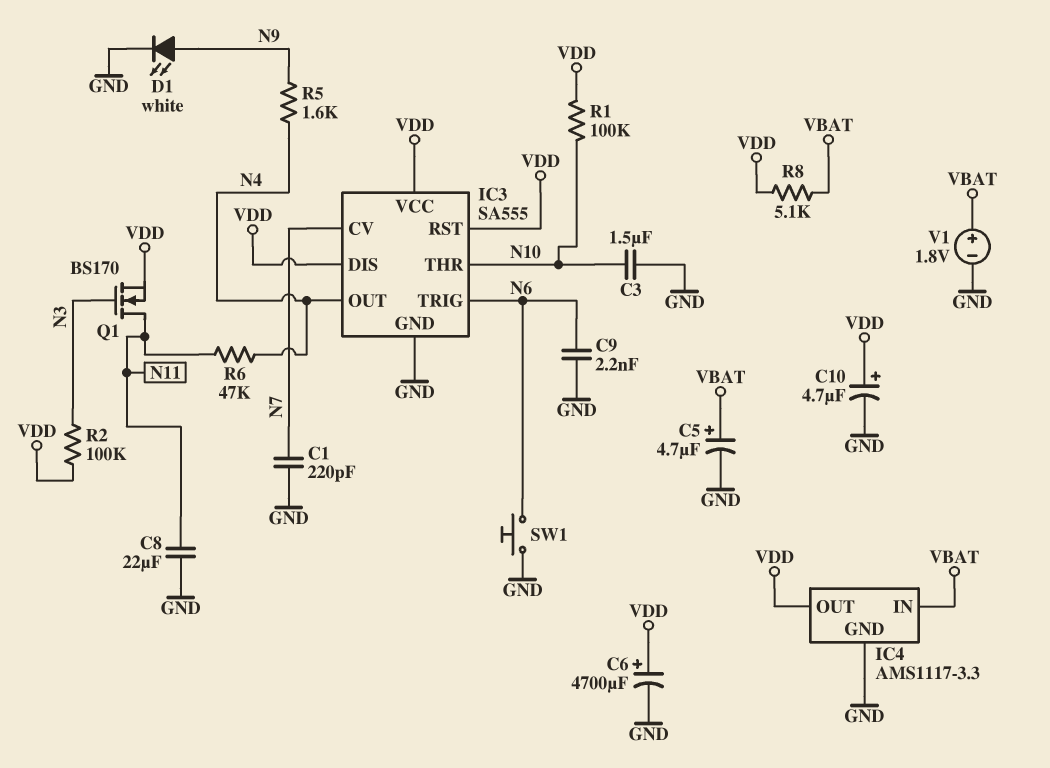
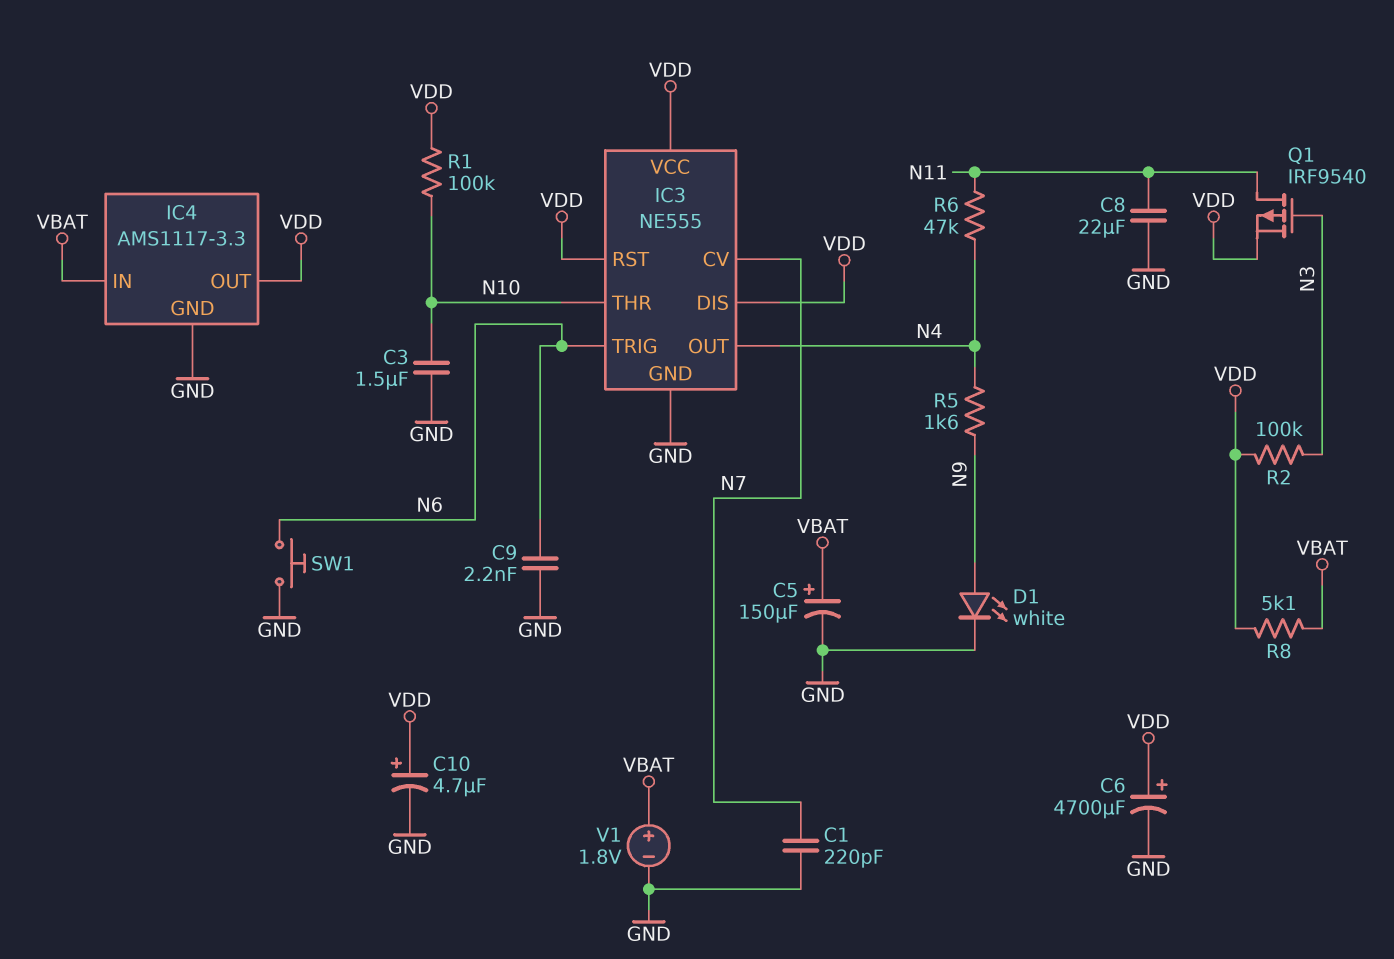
C5: 4.7uF (plus VBAT, minus GND) -> 150uF (plus VBAT, minus GND)
IC3: SA555 -> NE555
Q1: NMOS BS170 (G N3, D N11, S VDD) -> PMOS IRF9540 (G N3, D N11, S VDD)

